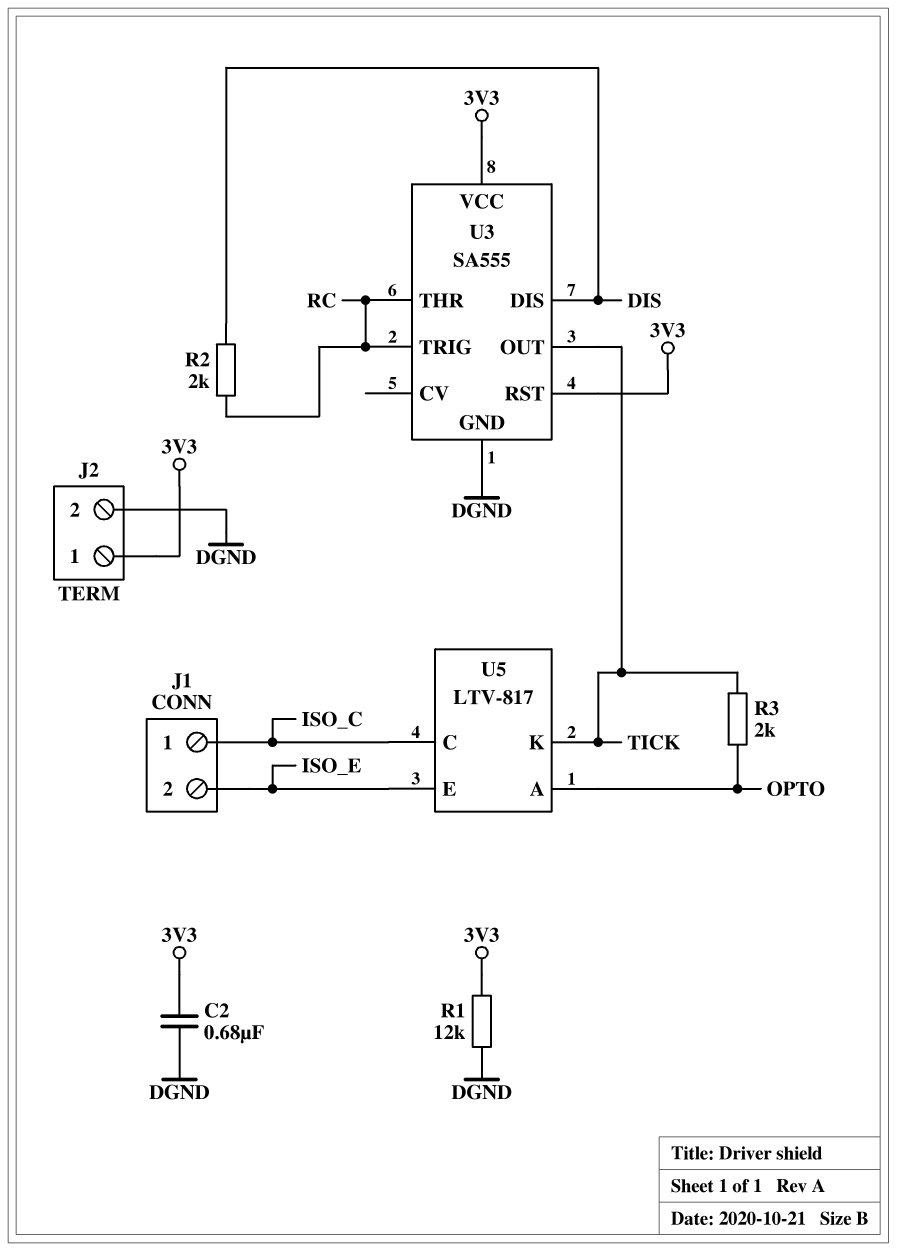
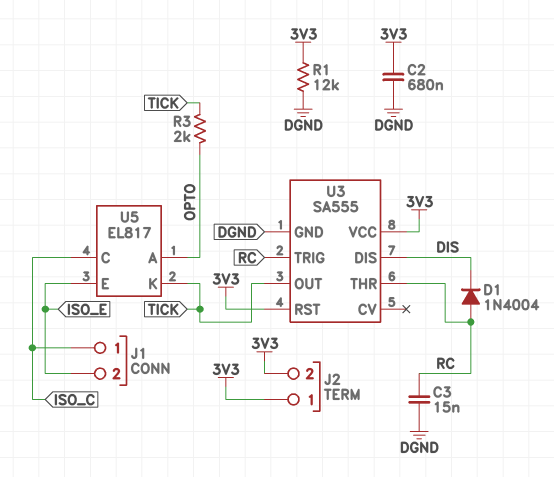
C3: none -> 15nF (DGND, RC)
D1: none -> diode 1N4004 (A RC, K DIS)
J2 pin 2: DGND -> 3V3
R2: 2k (DIS, RC) -> none
U5: LTV-817 -> EL817

